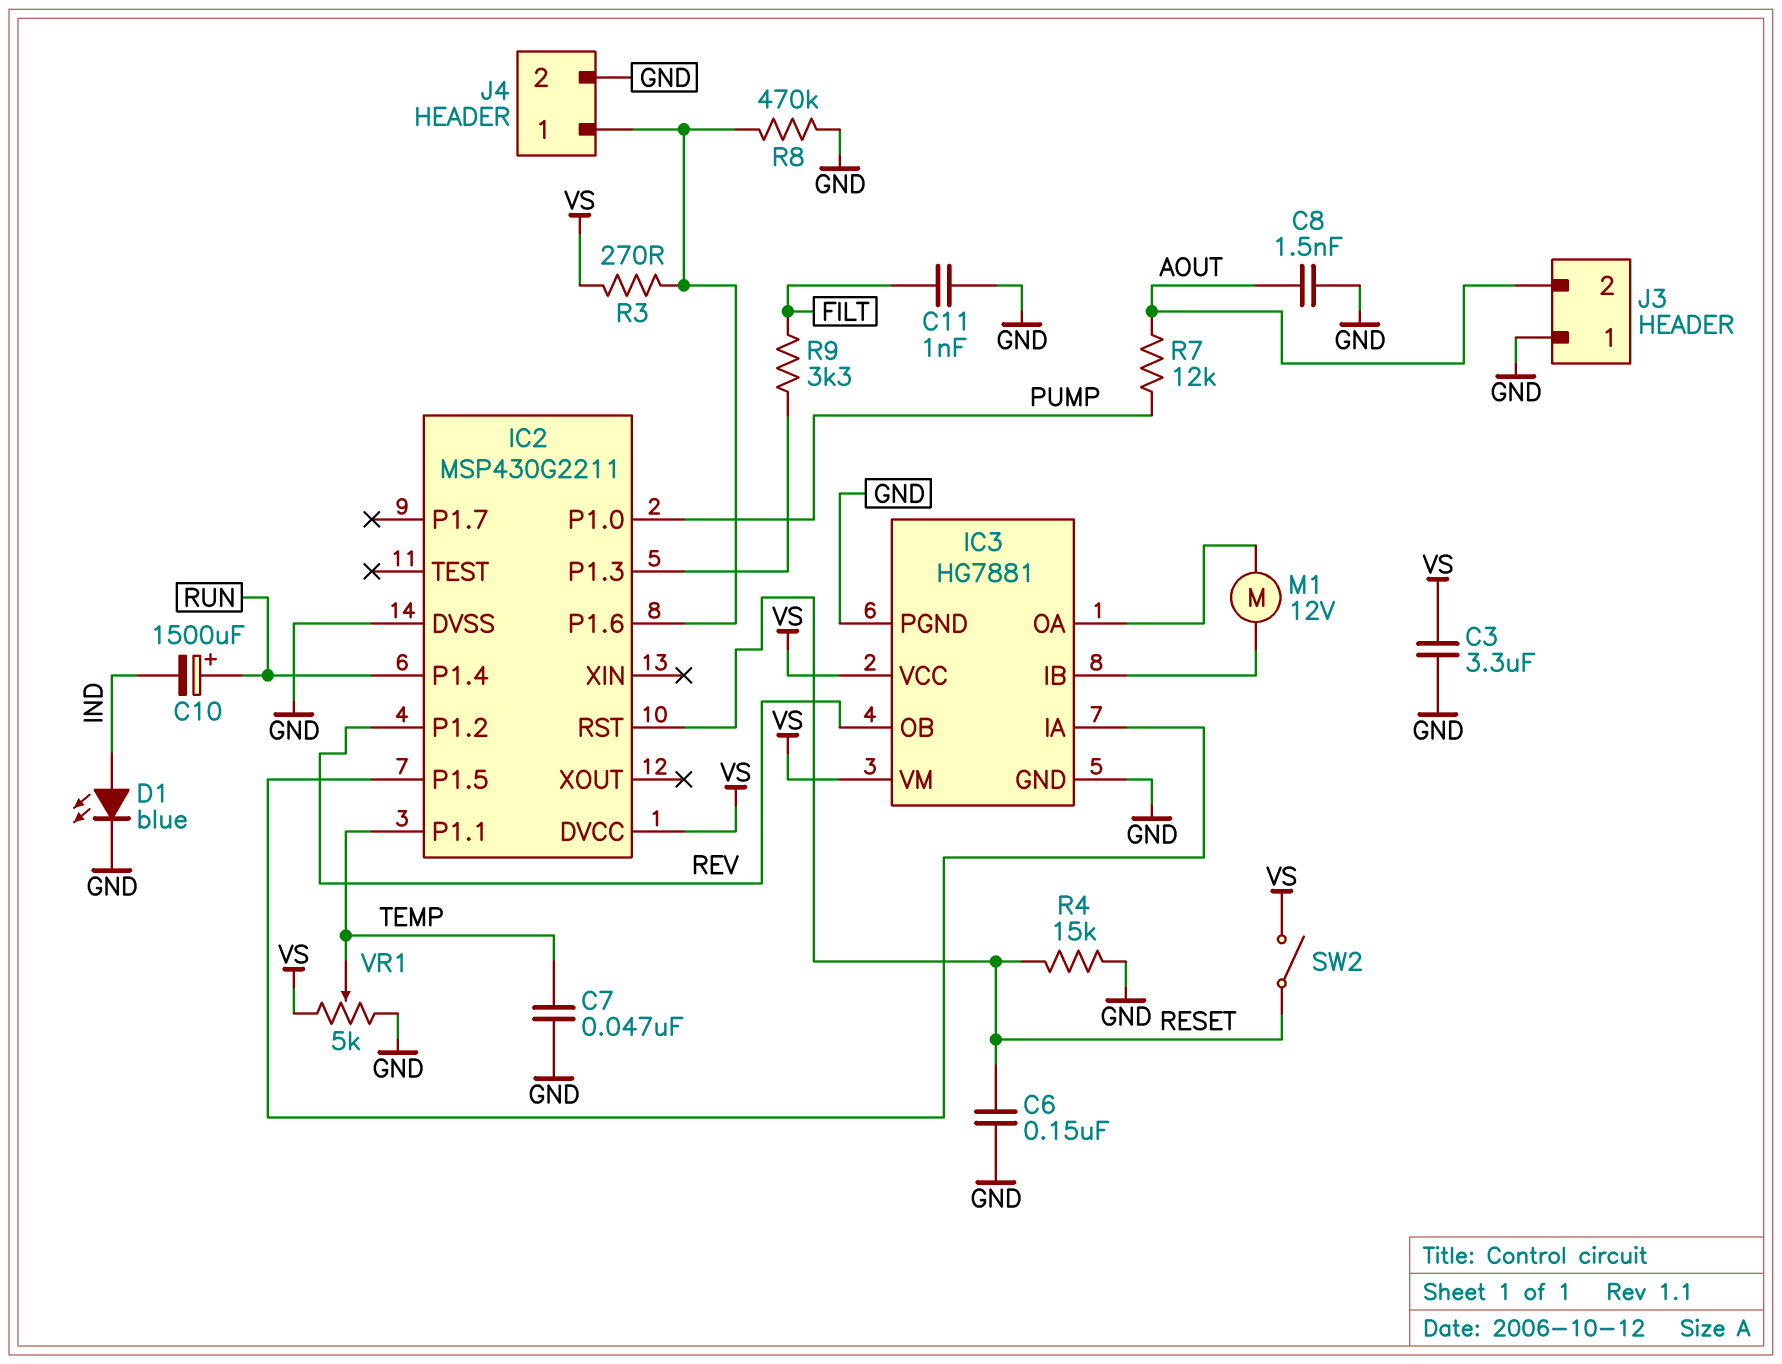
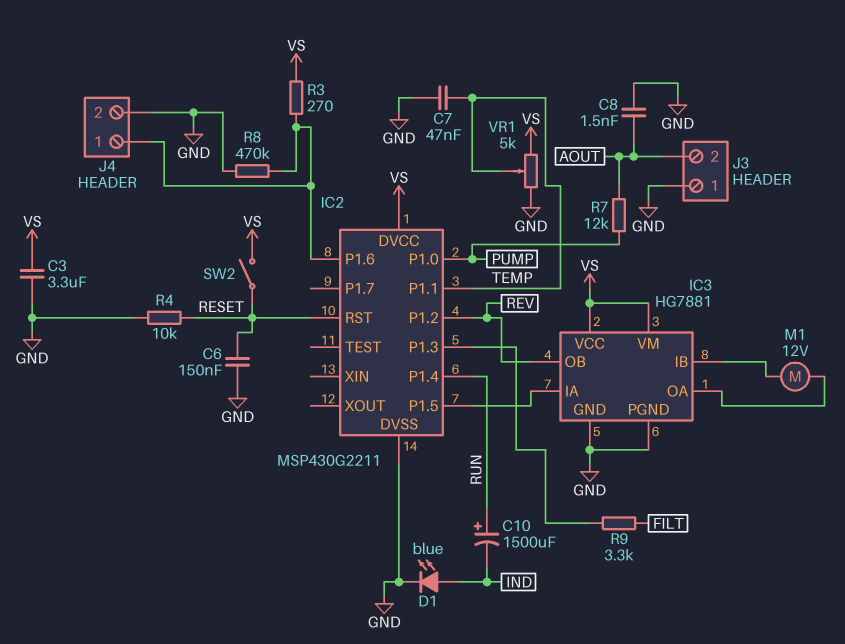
C11: 1nF (FILT, GND) -> none
R4: 15k (GND, RESET) -> 10k (GND, RESET)

